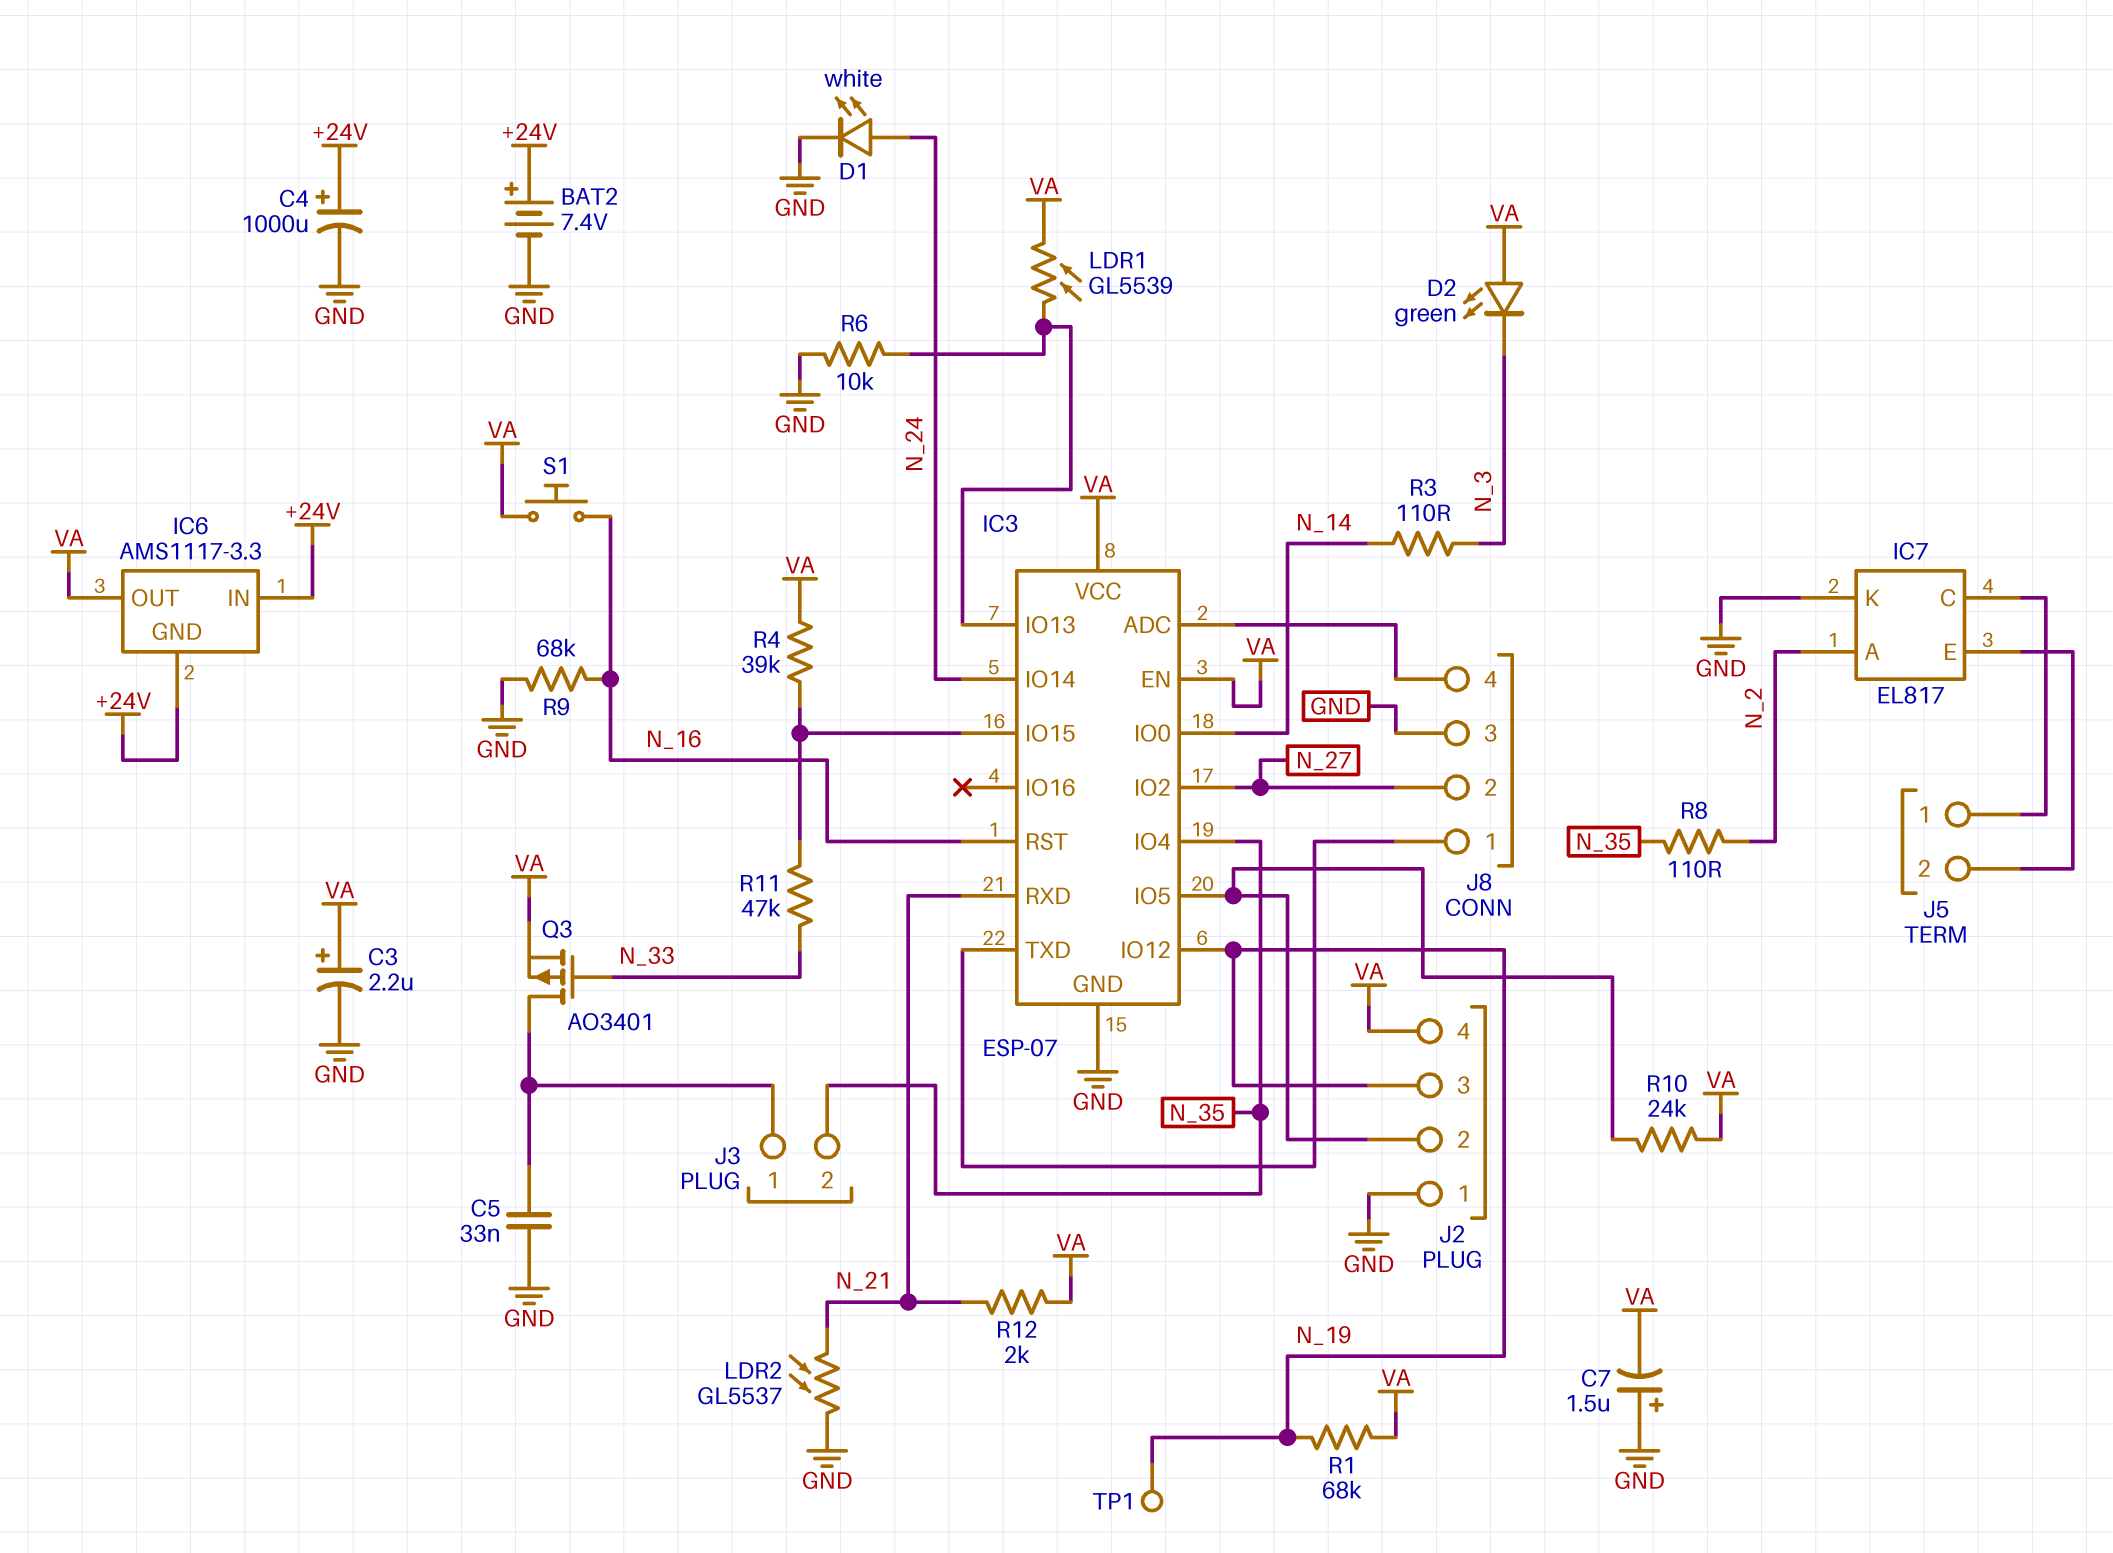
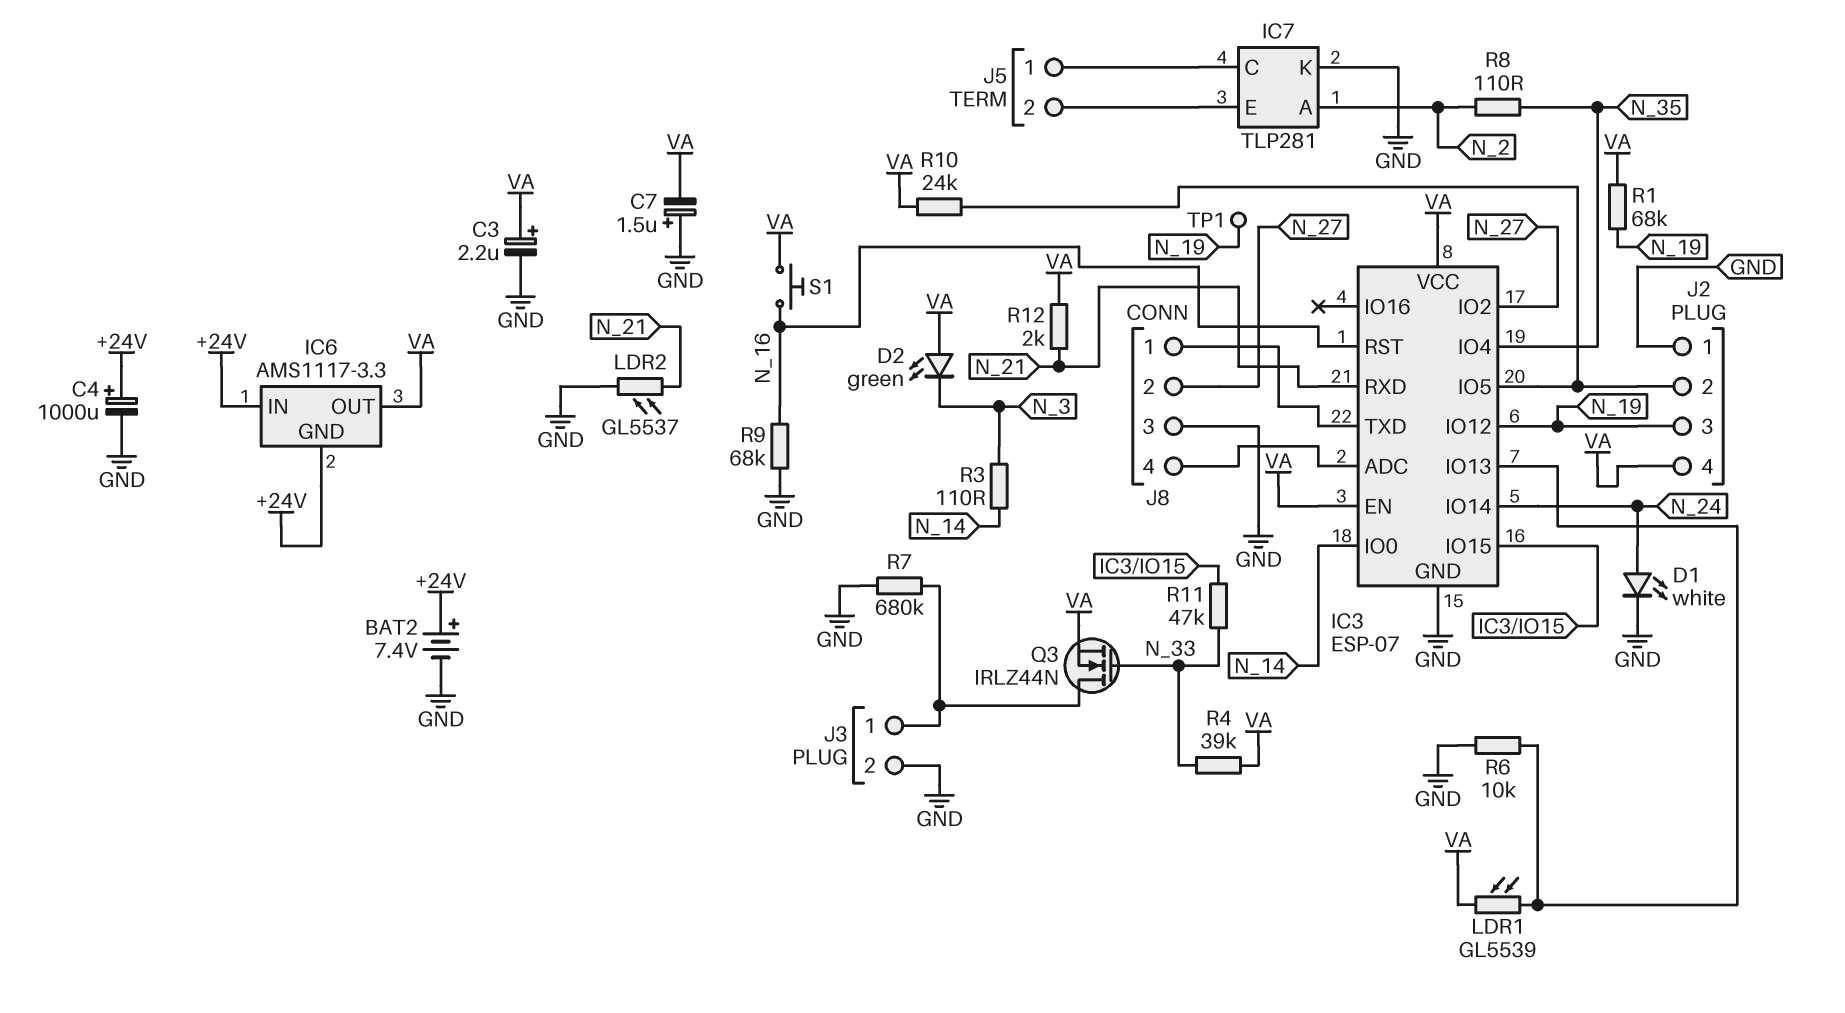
C5: 33nF (GND, J3/1) -> none
IC7: EL817 -> TLP281
J3 pin 2: N_35 -> GND
Q3: PMOS AO3401 (G N_33, D J3/1, S VA) -> NMOS IRLZ44N (G N_33, D J3/1, S VA)
R4: 39k (IC3/IO15, VA) -> 39k (N_33, VA)
R7: none -> 680k (GND, J3/1)

